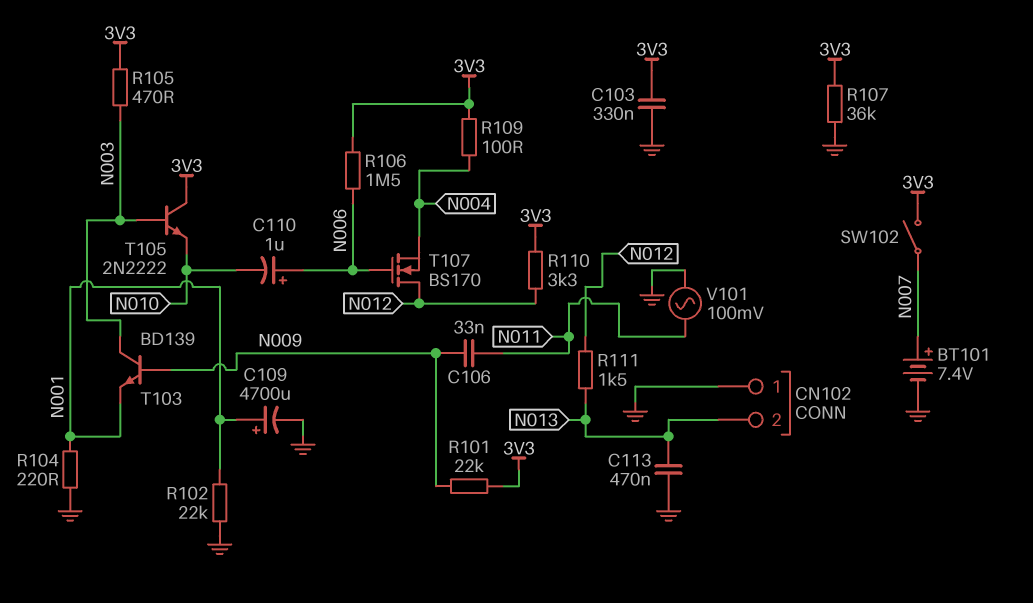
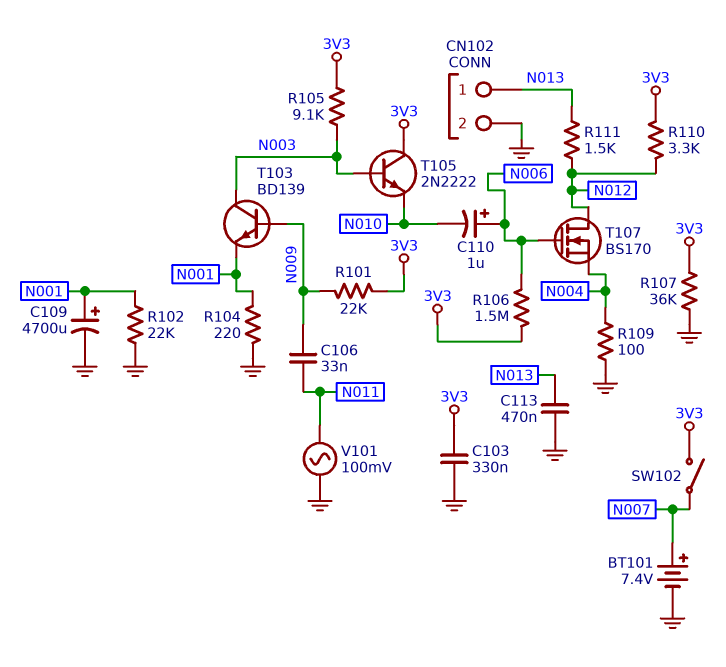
CN102 pin 1: GND -> N013
CN102 pin 2: N013 -> GND
R105: 470 (3V3, N003) -> 9.1k (3V3, N003)
R109: 100 (3V3, N004) -> 100 (GND, N004)

